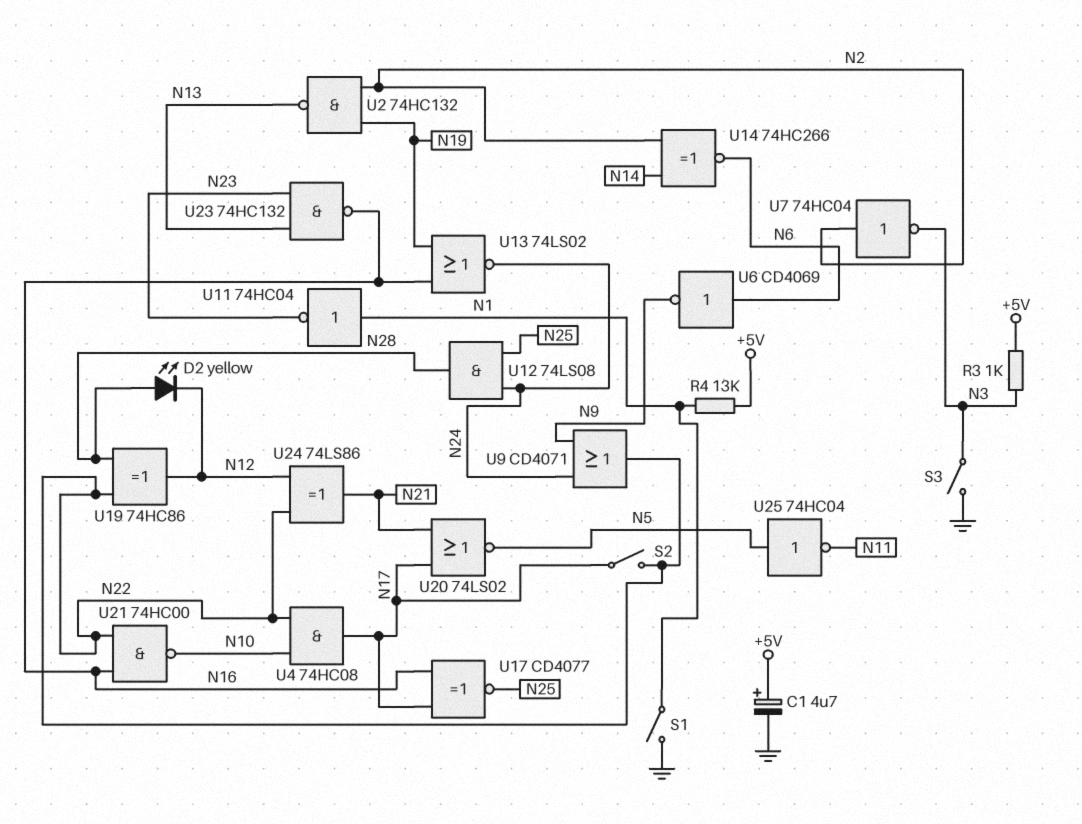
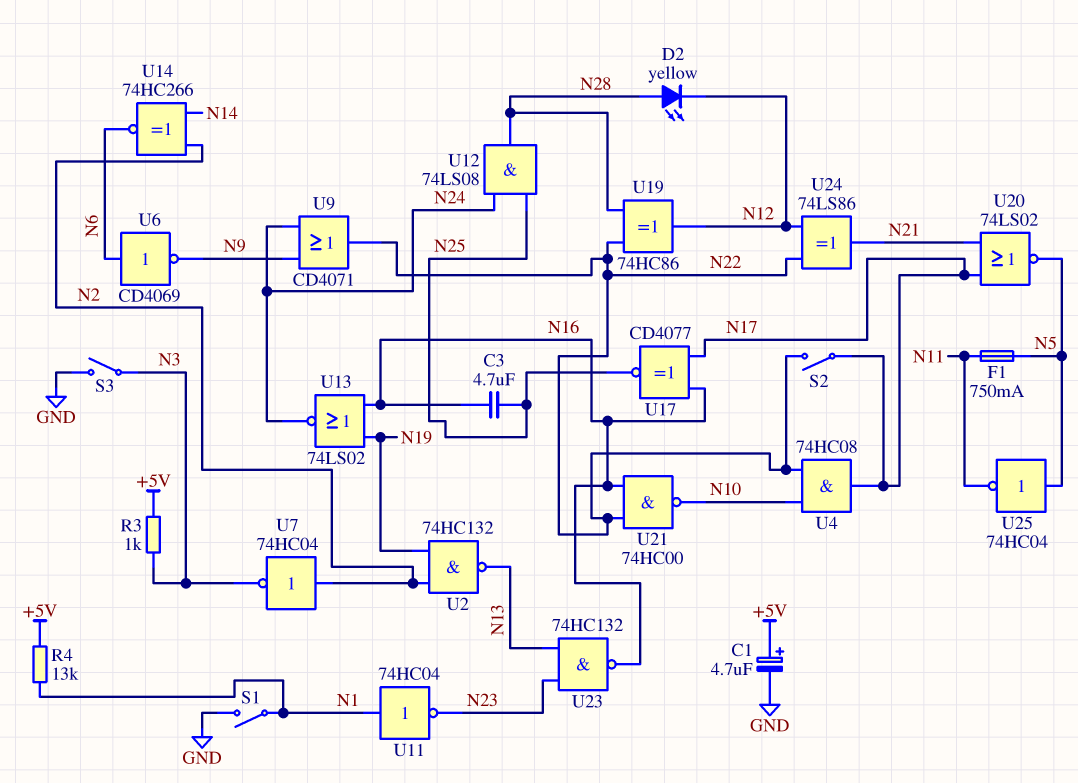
C3: none -> 4.7uF (N16, N25)
F1: none -> 750mA (N5, N11)

